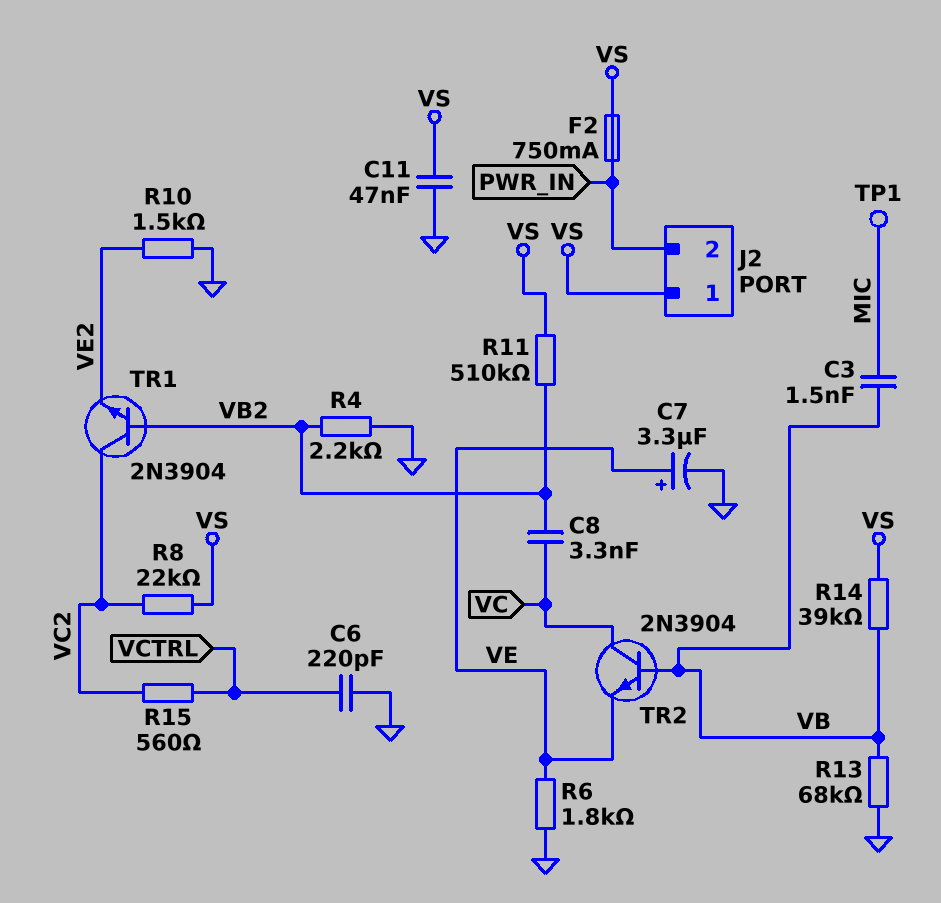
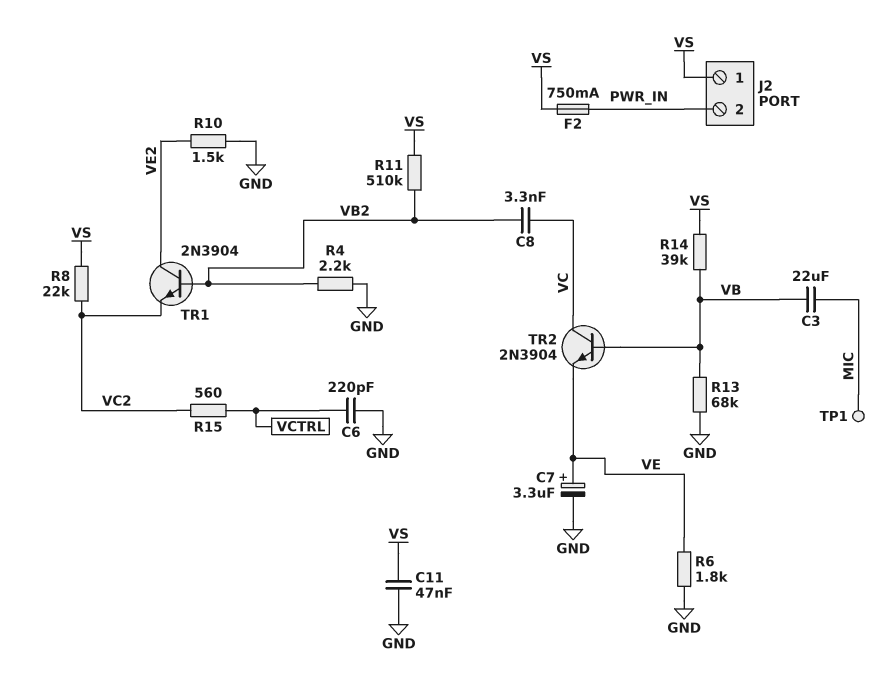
C3: 1.5nF (MIC, VB) -> 22uF (MIC, VB)
TR1: NPN 2N3904 (B VB2, C VC2, E VE2) -> NPN 2N3904 (B VB2, C VE2, E VC2)

